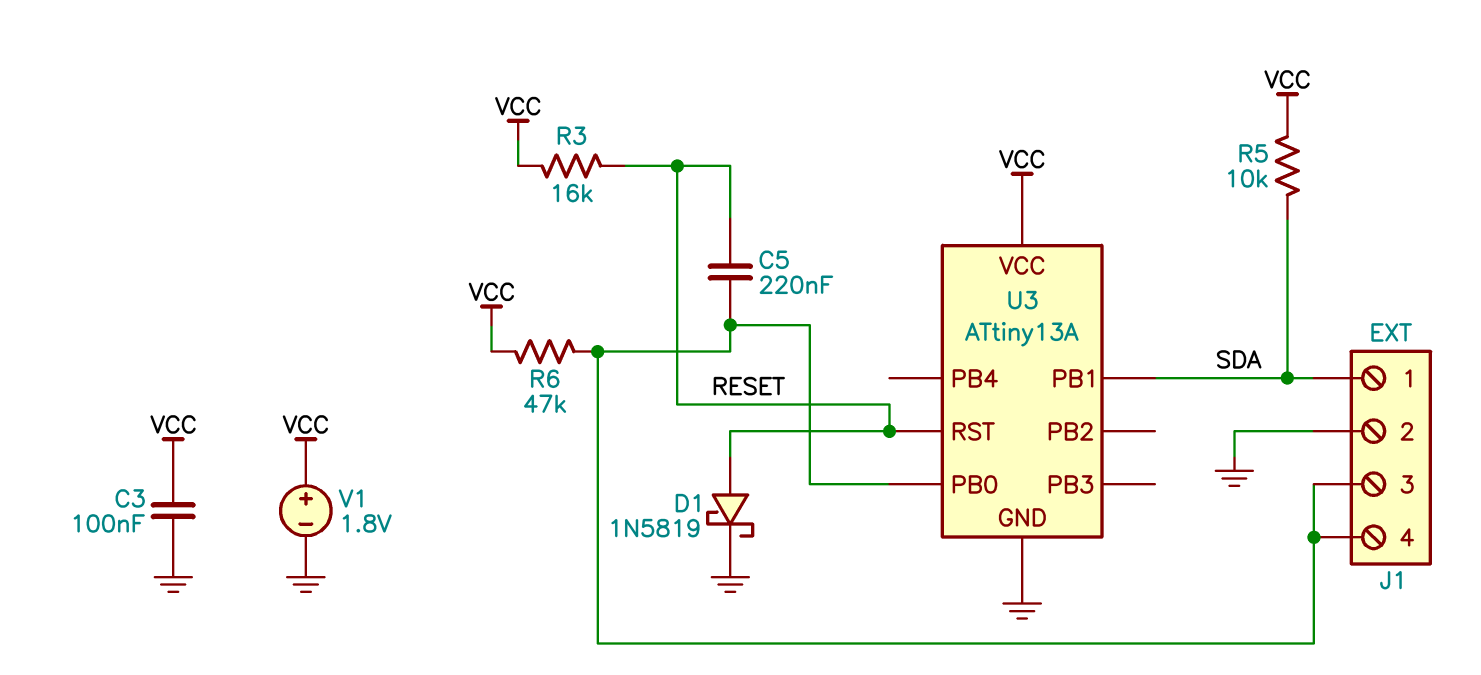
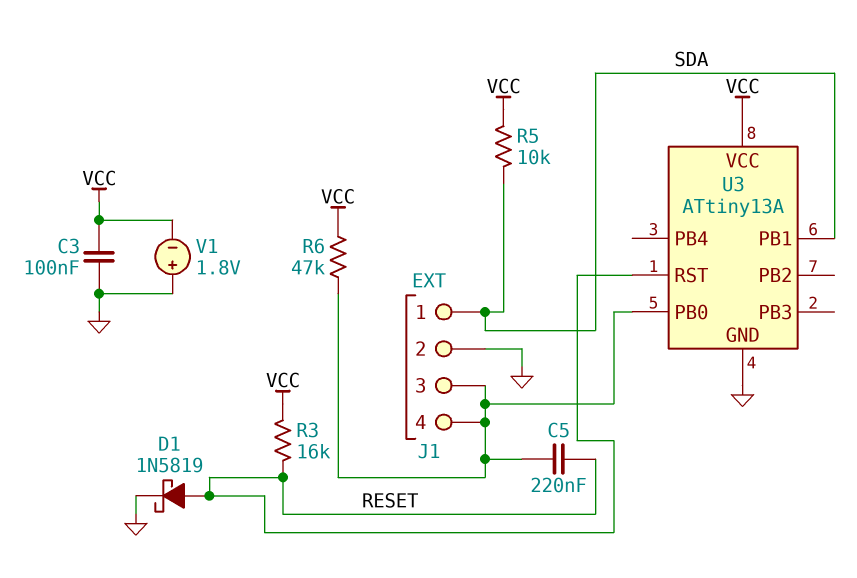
V1: 1.8V (plus VCC, minus GND) -> 1.8V (plus GND, minus VCC)

